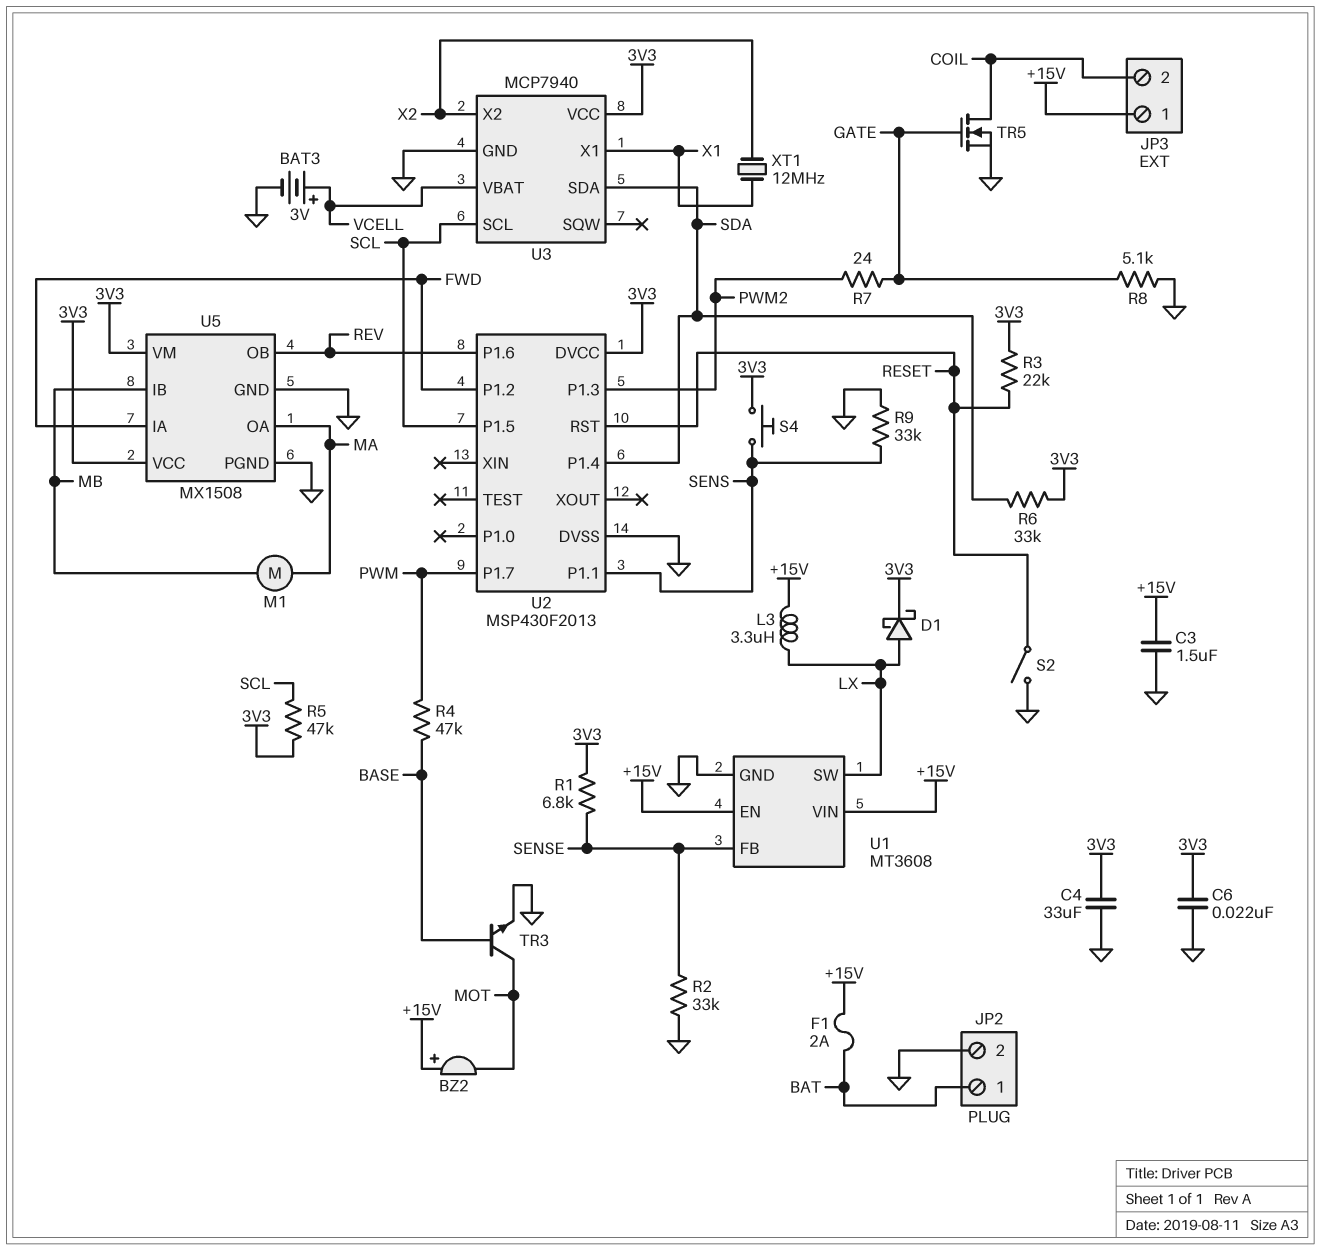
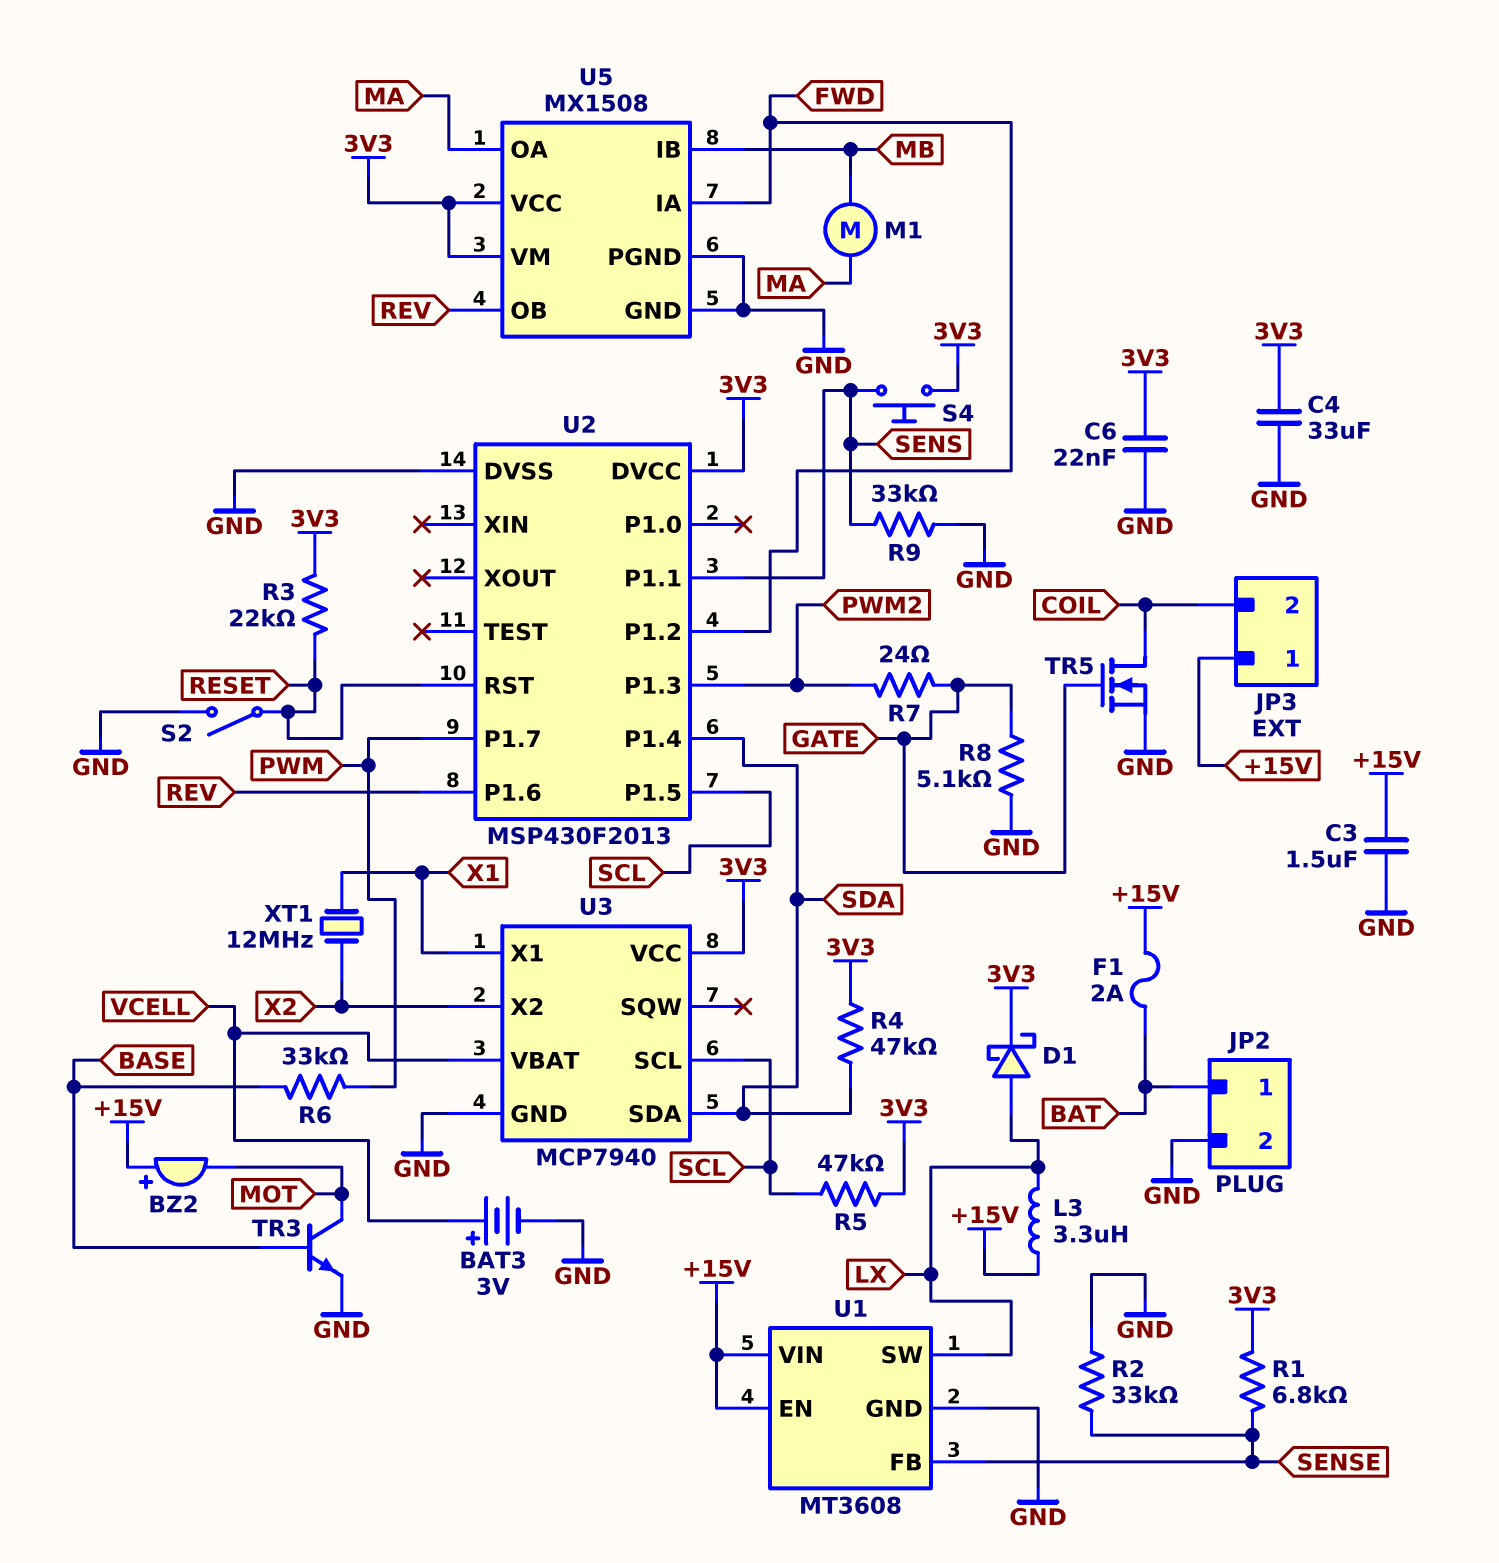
R4: 47k (BASE, PWM) -> 47k (3V3, SDA)
R6: 33k (3V3, SDA) -> 33k (BASE, PWM)

